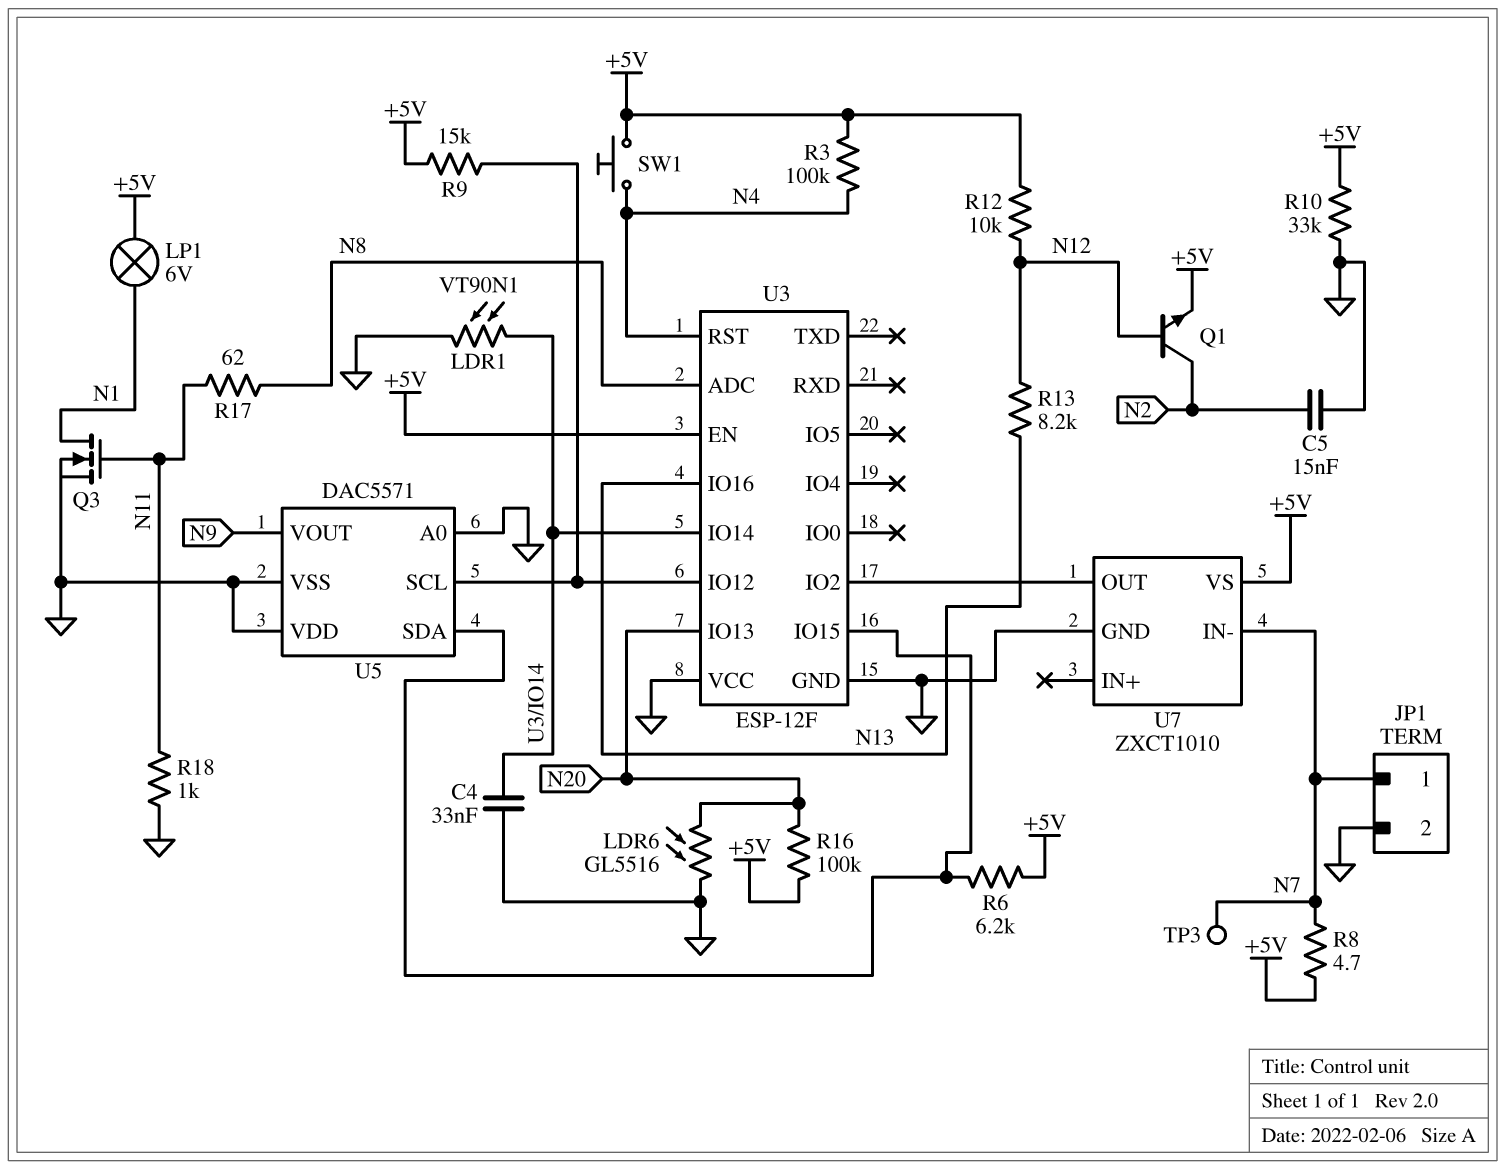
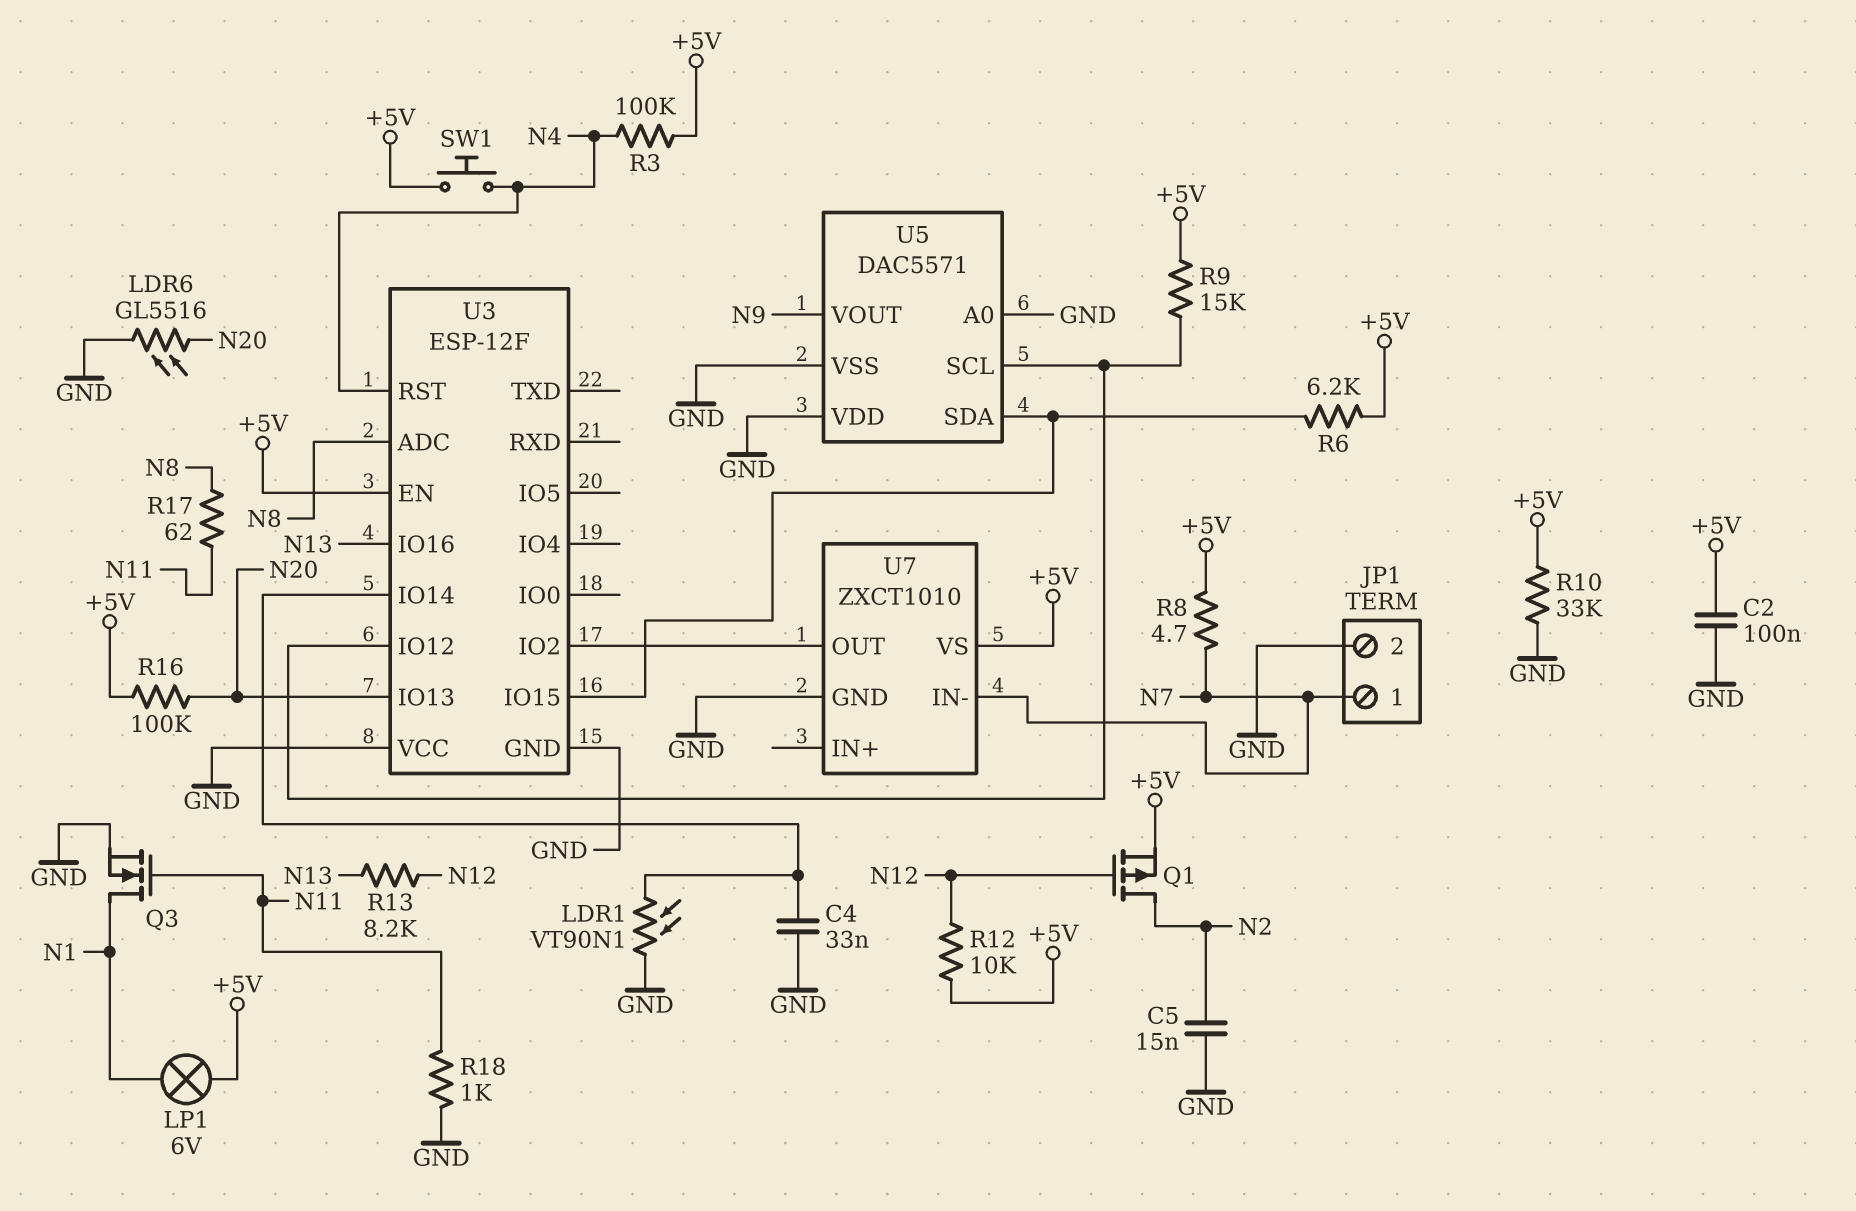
C2: none -> 100nF (+5V, GND)
Q1: NPN (B N12, C N2, E +5V) -> PMOS (G N12, D N2, S +5V)
TP3: test point (N7) -> none

